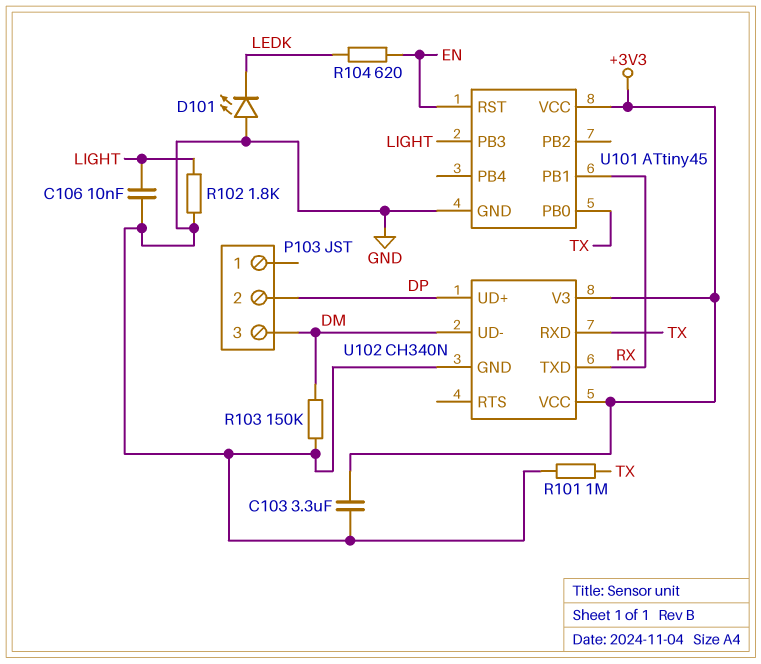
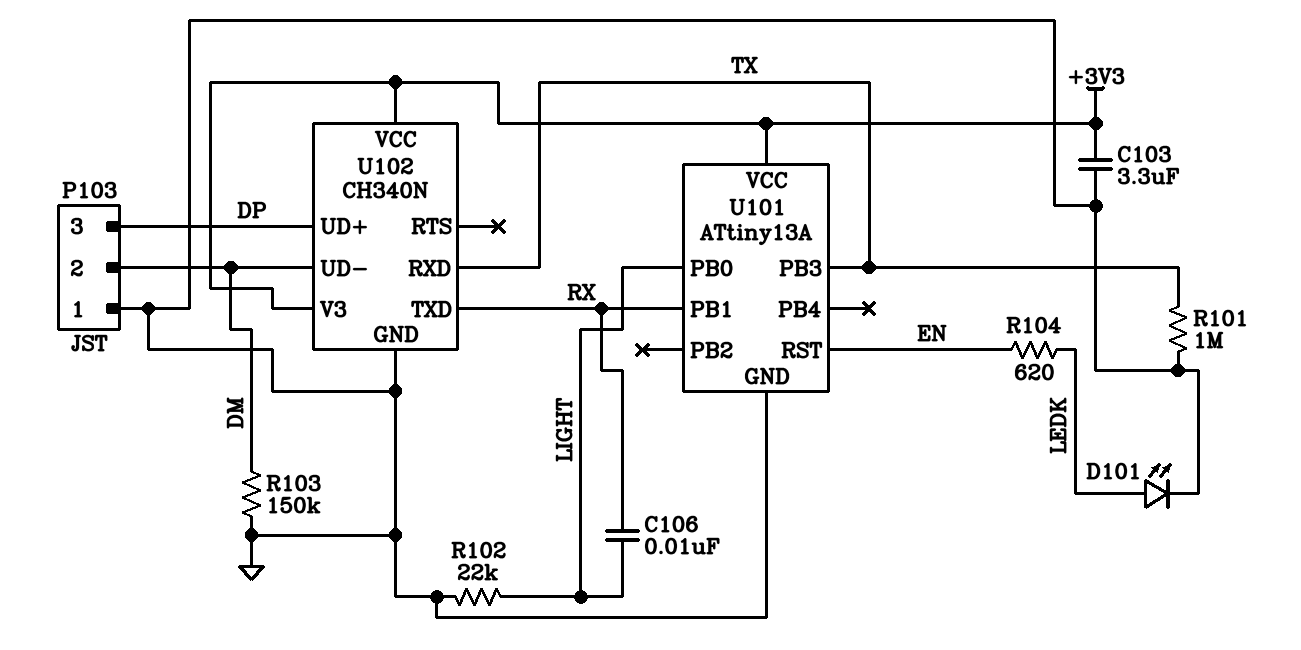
C106: 10nF (GND, LIGHT) -> 10nF (LIGHT, RX)
D101: LED (A GND, K LEDK) -> LED (A LEDK, K GND)
P103 pin 1: none -> GND
P103 pin 2: DP -> DM
P103 pin 3: DM -> DP
R102: 1.8k (GND, LIGHT) -> 22k (GND, LIGHT)
U101: ATtiny45 -> ATtiny13A
U101 pin PB0: TX -> LIGHT
U101 pin PB3: LIGHT -> TX

